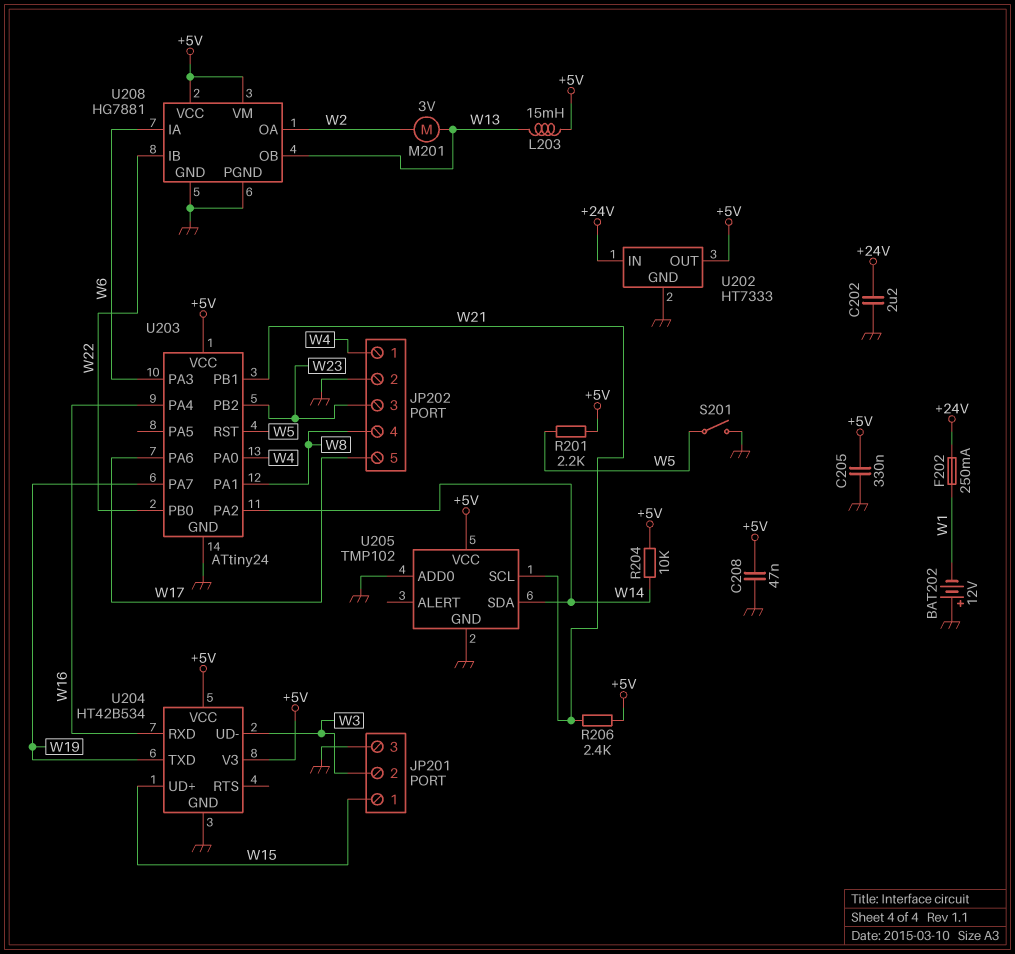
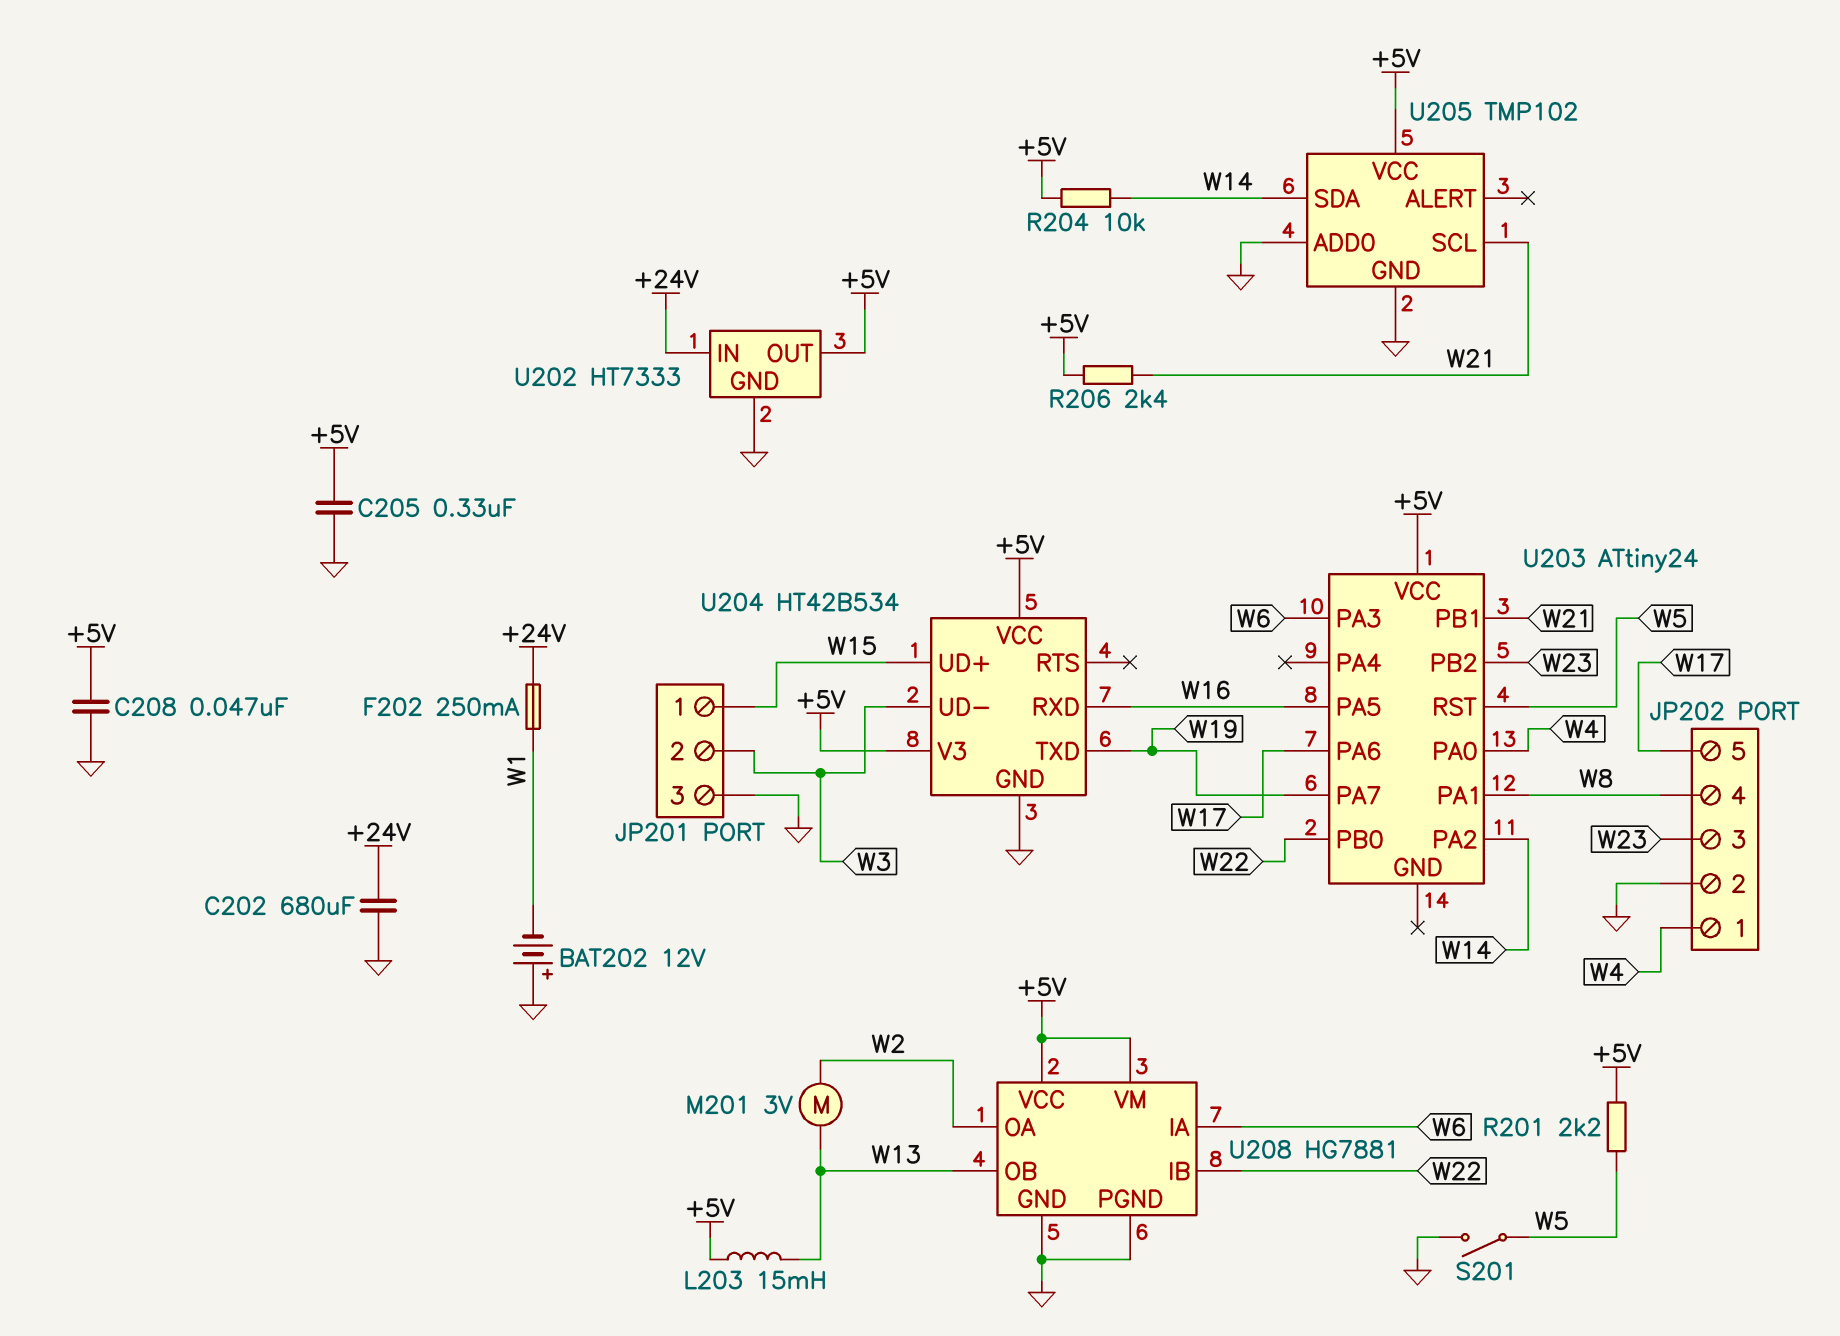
C202: 2.2uF (+24V, GND) -> 680uF (+24V, GND)
U203 pin GND: GND -> none
U203 pin PA4: W16 -> none
U203 pin PA5: none -> W16

